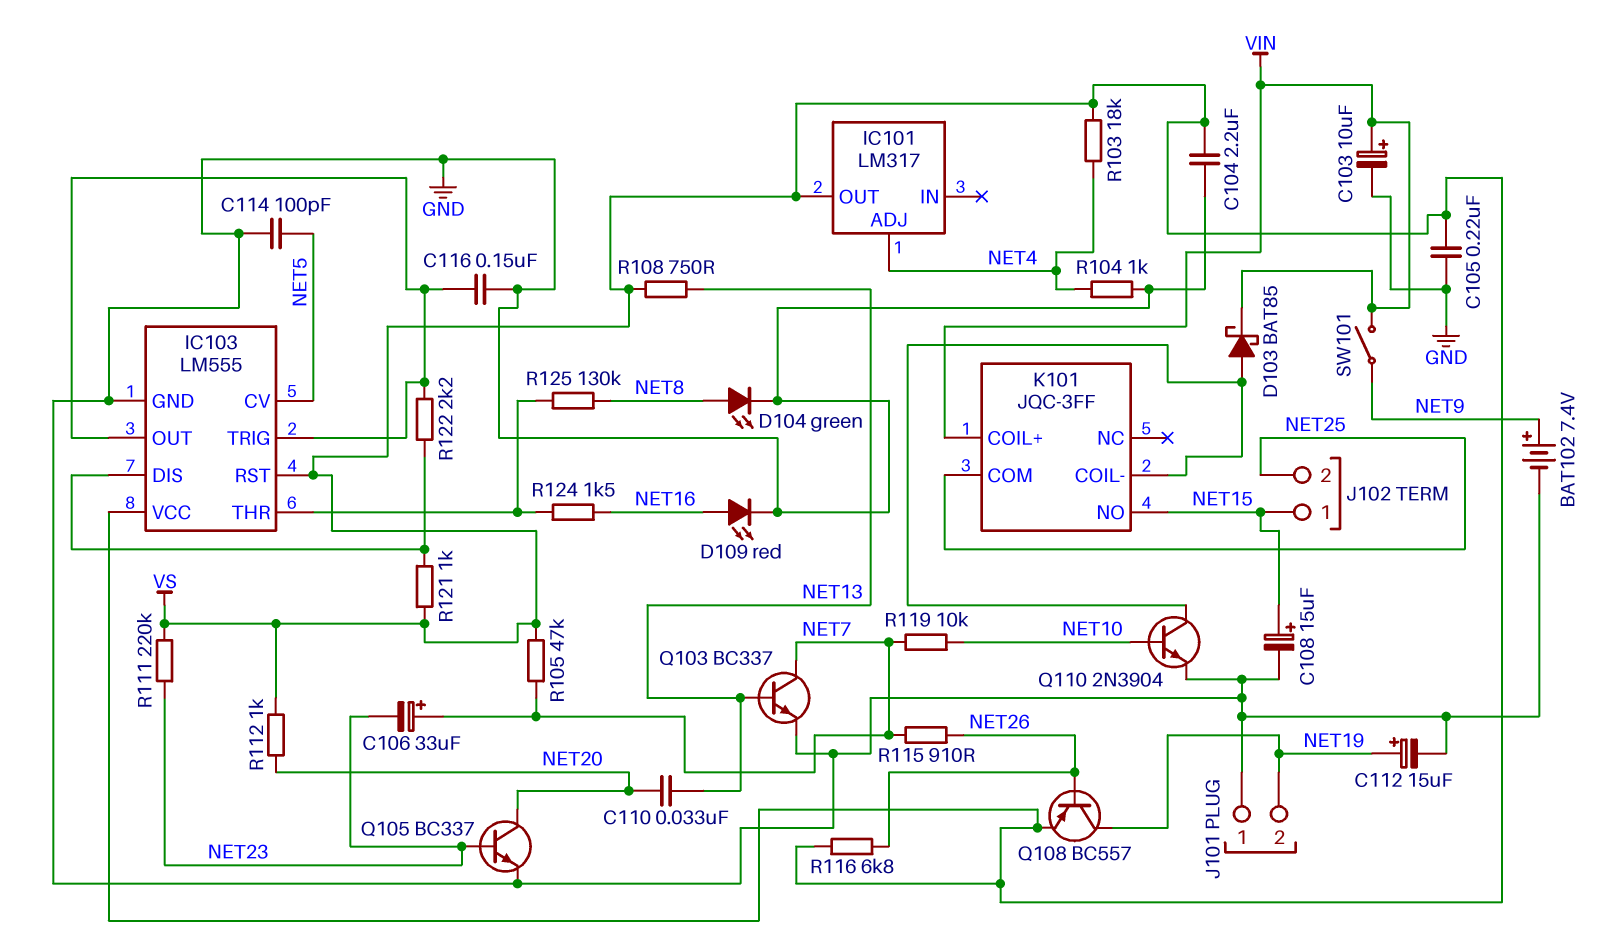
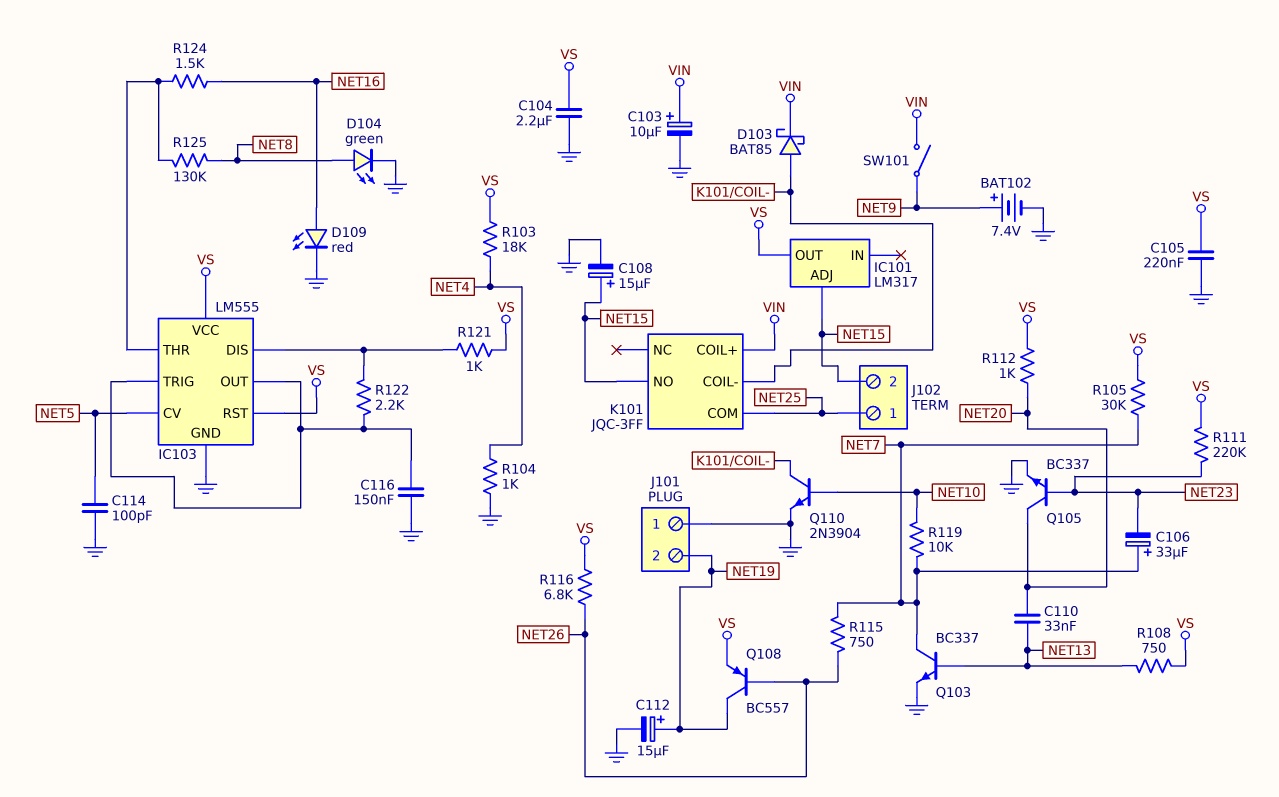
IC101 pin ADJ: NET4 -> NET15
J102 pin 1: NET15 -> NET25
J102 pin 2: NET25 -> NET15
R105: 47k (NET7, VS) -> 30k (NET7, VS)
R115: 910 (NET7, NET26) -> 750 (NET7, NET26)

